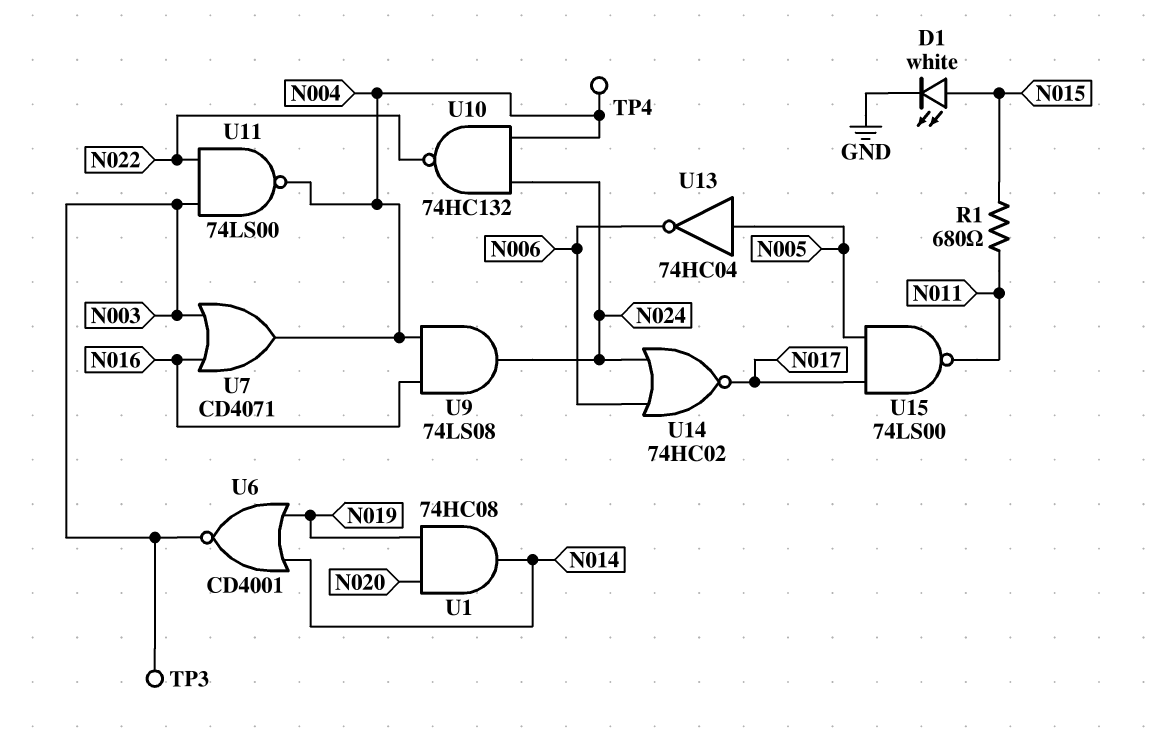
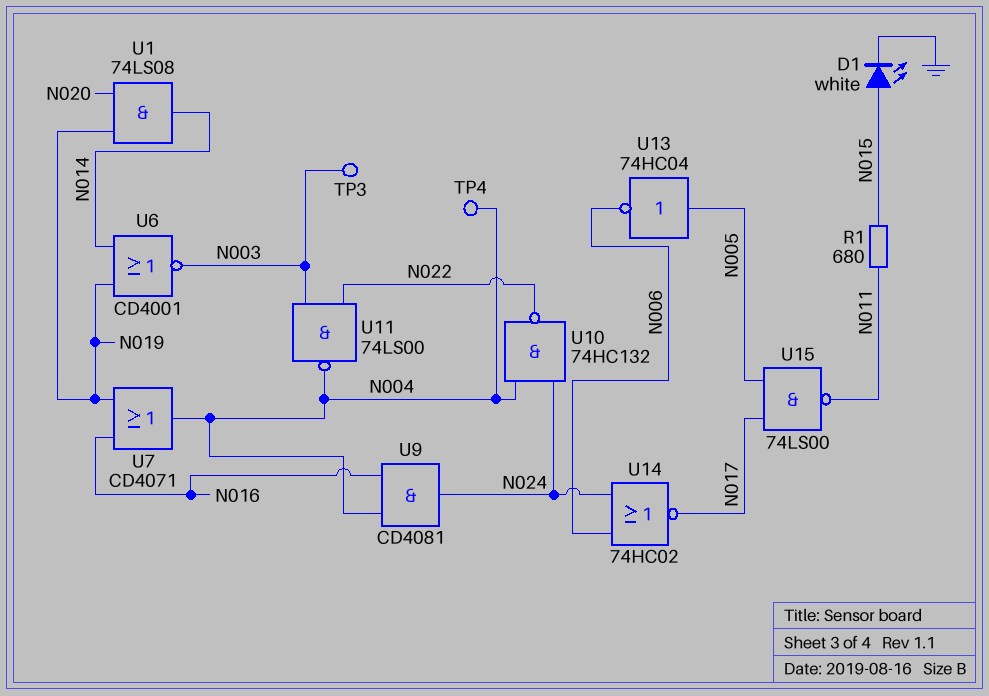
U1: AND 74HC08 (in N019, in N020, out N014) -> AND 74LS08 (in N019, in N020, out N014)
U7: OR CD4071 (in N003, in N016, out N004) -> OR CD4071 (in N016, in N019, out N004)
U9: AND 74LS08 (in N004, in N016, out N024) -> AND CD4081 (in N004, in N016, out N024)

